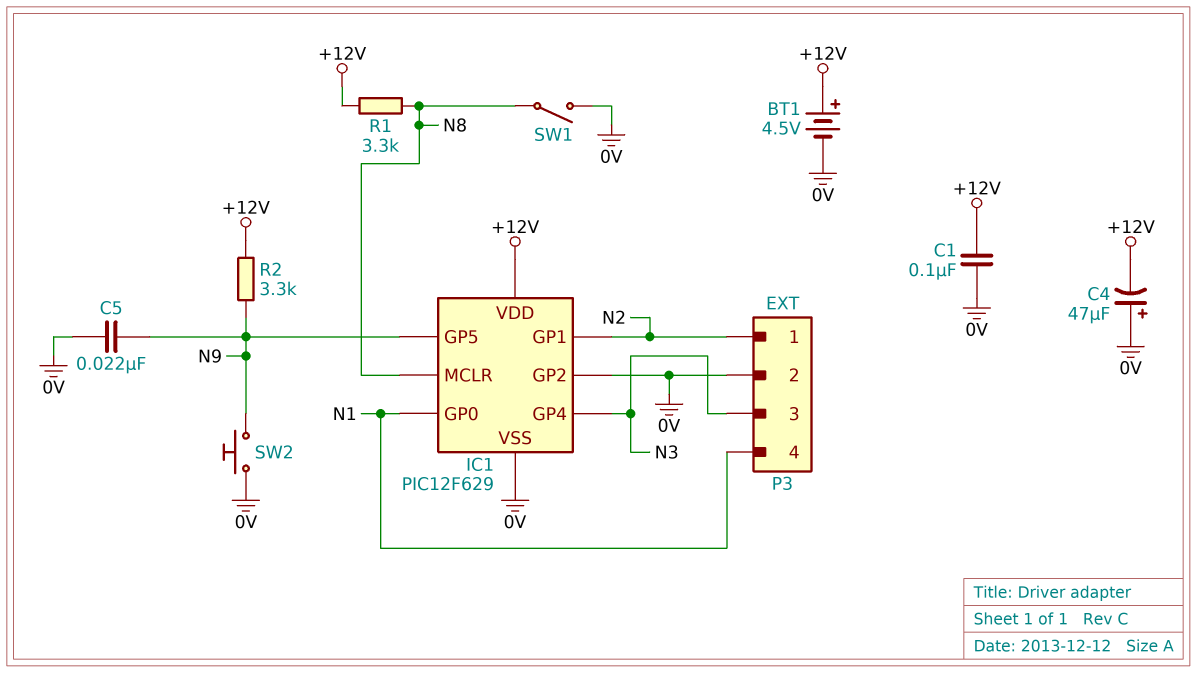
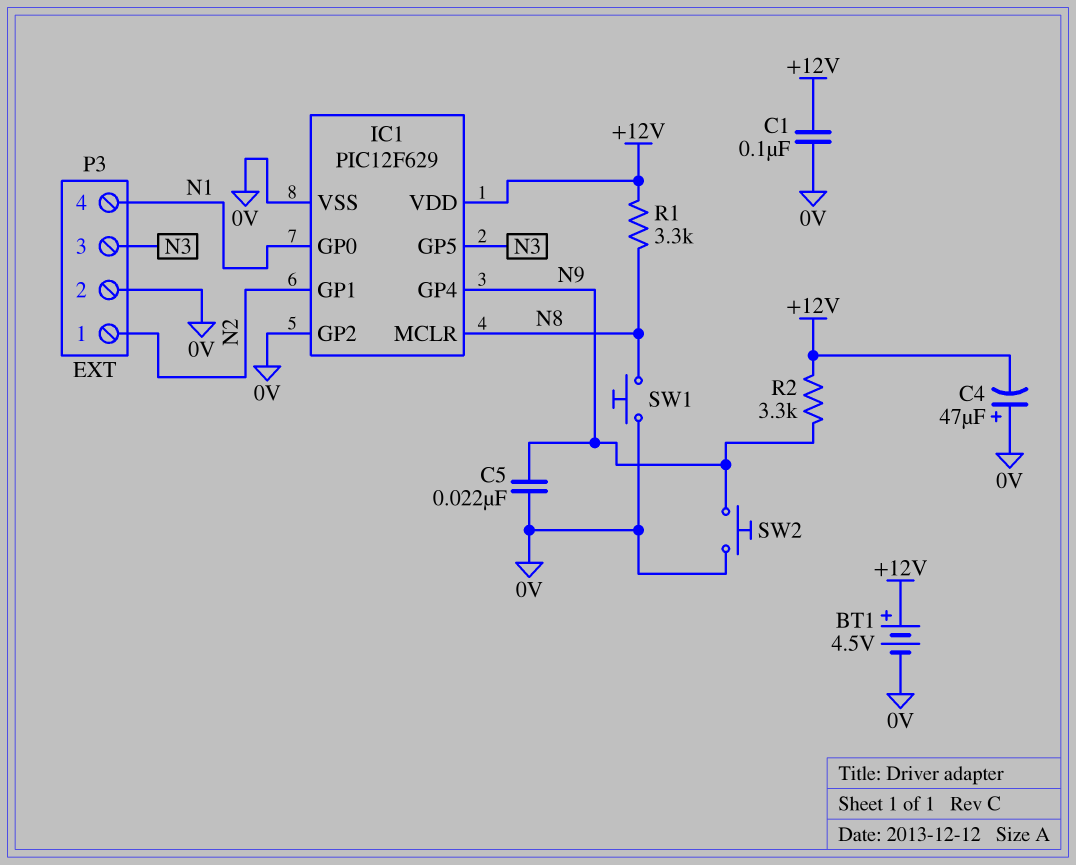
IC1 pin GP4: N3 -> N9
IC1 pin GP5: N9 -> N3
SW1: switch (0V, N8) -> button (0V, N8)

